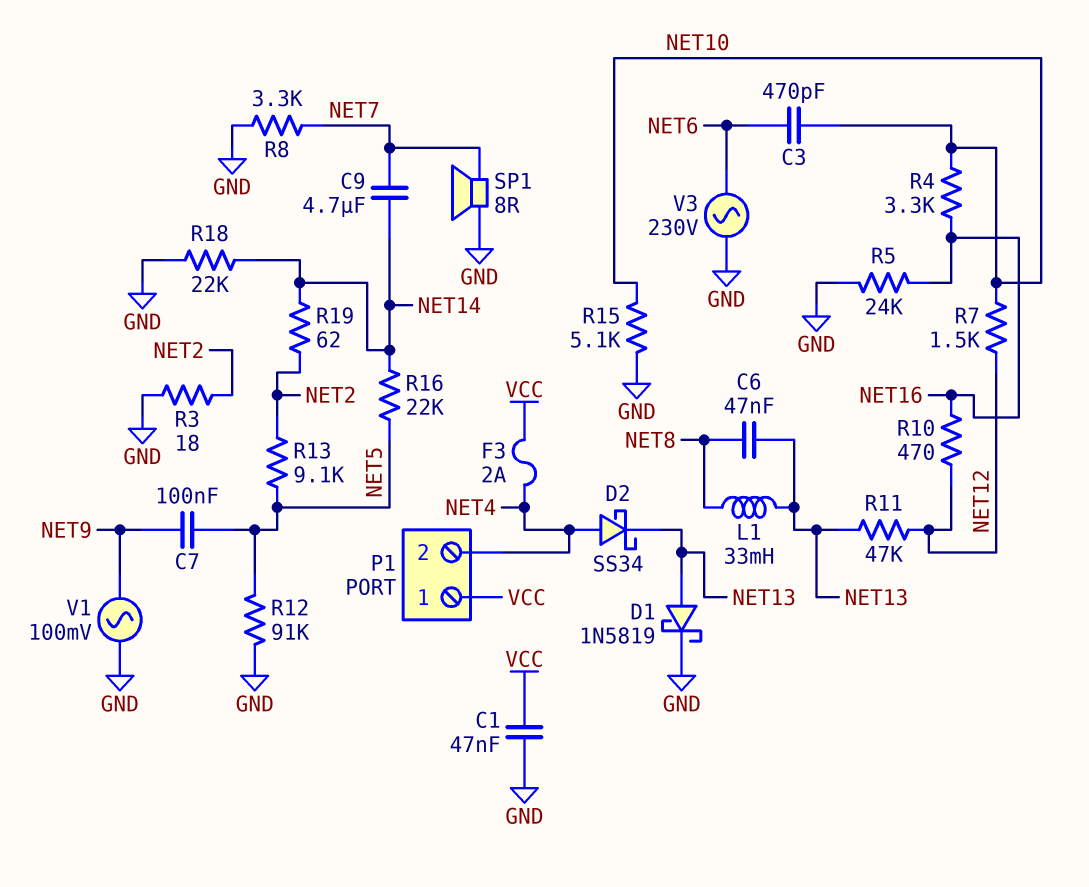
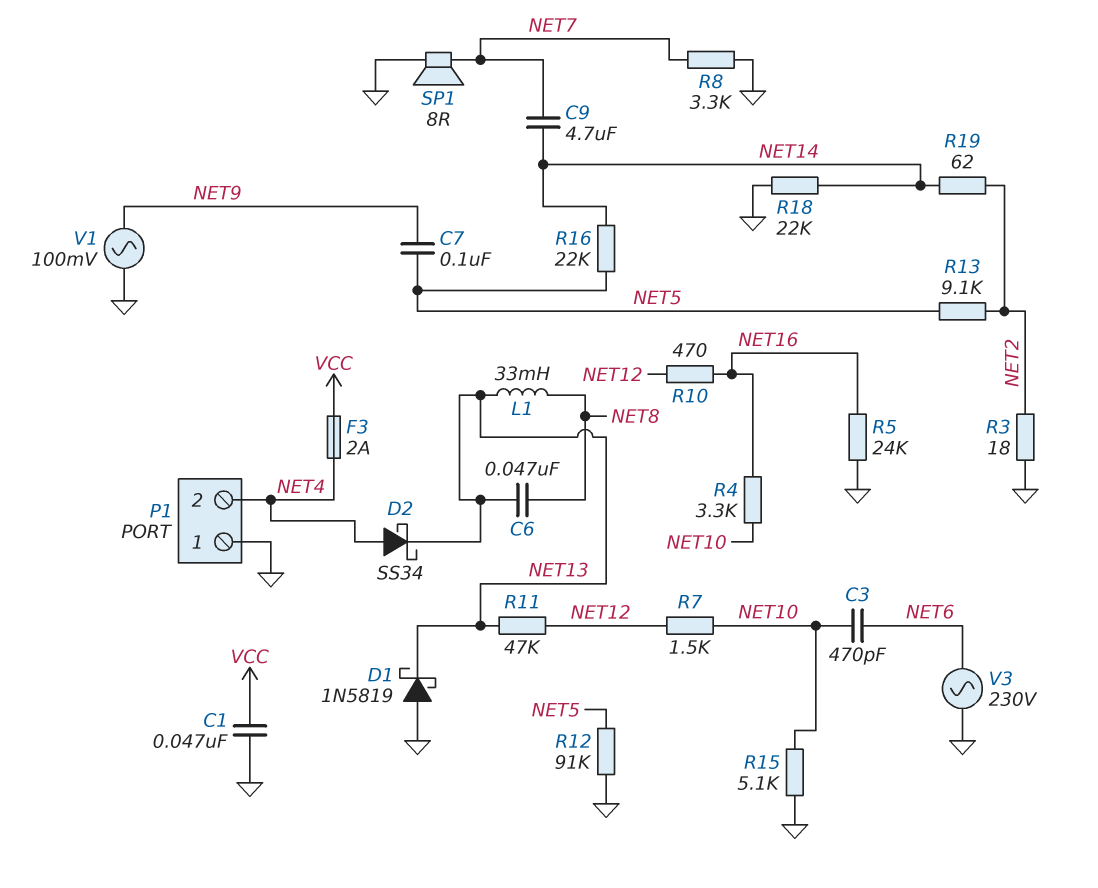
D1: schottky 1N5819 (A NET13, K GND) -> schottky 1N5819 (A GND, K NET13)
P1 pin 1: VCC -> GND

